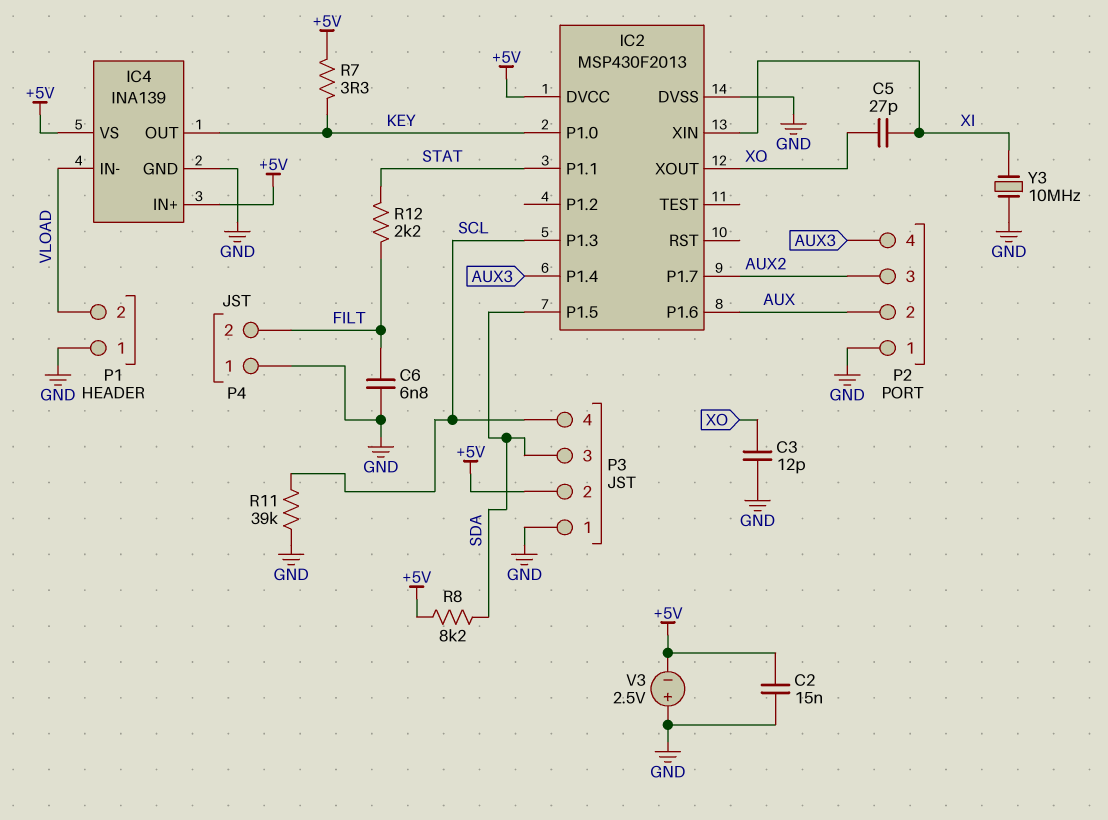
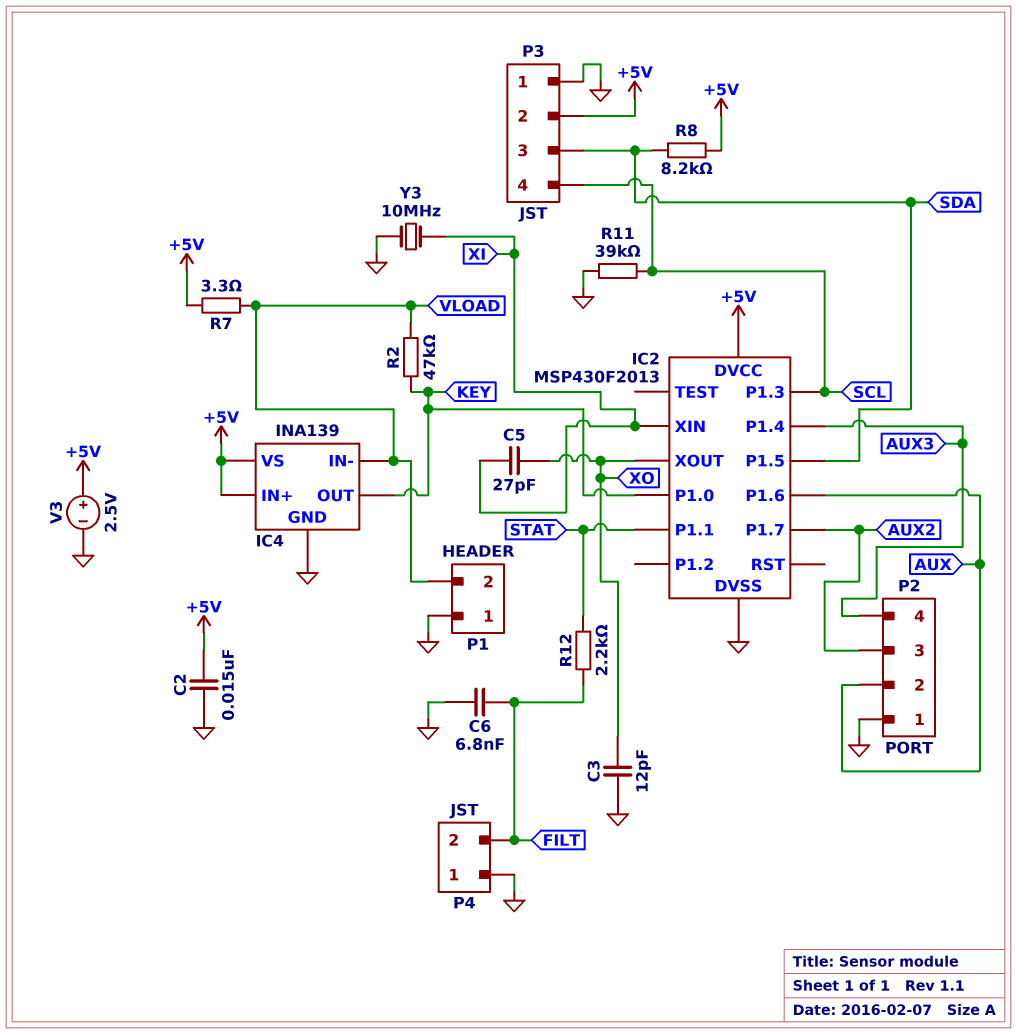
R2: none -> 47k (KEY, VLOAD)
R7: 3.3 (+5V, KEY) -> 3.3 (+5V, VLOAD)
V3: 2.5V (plus GND, minus +5V) -> 2.5V (plus +5V, minus GND)

